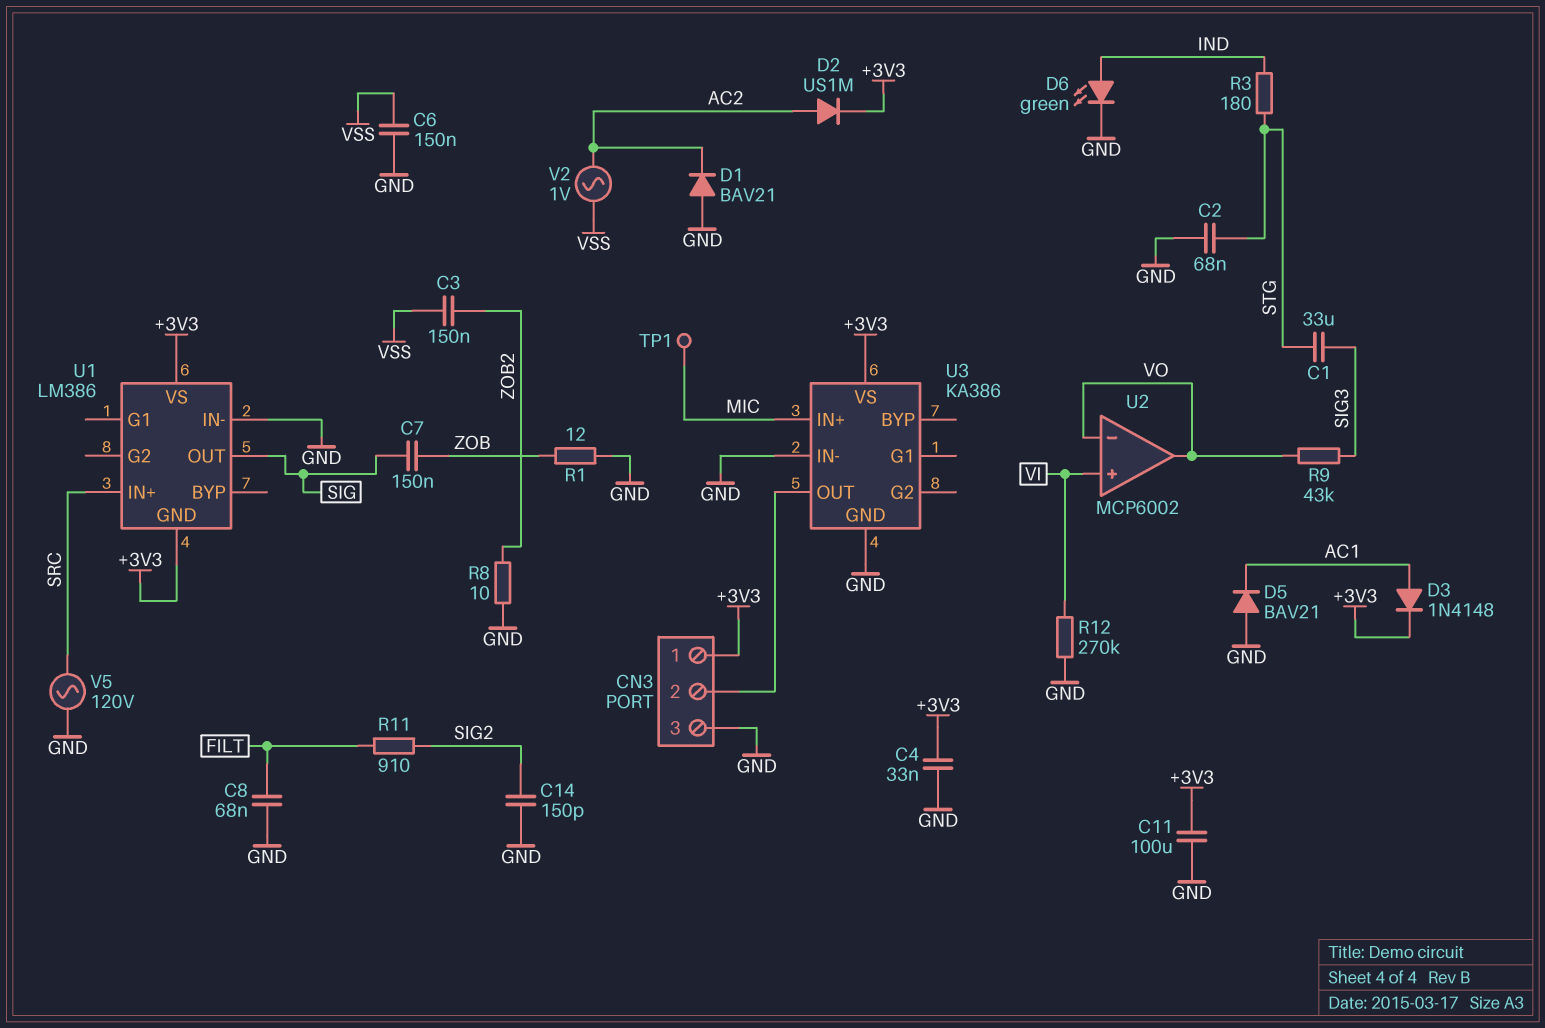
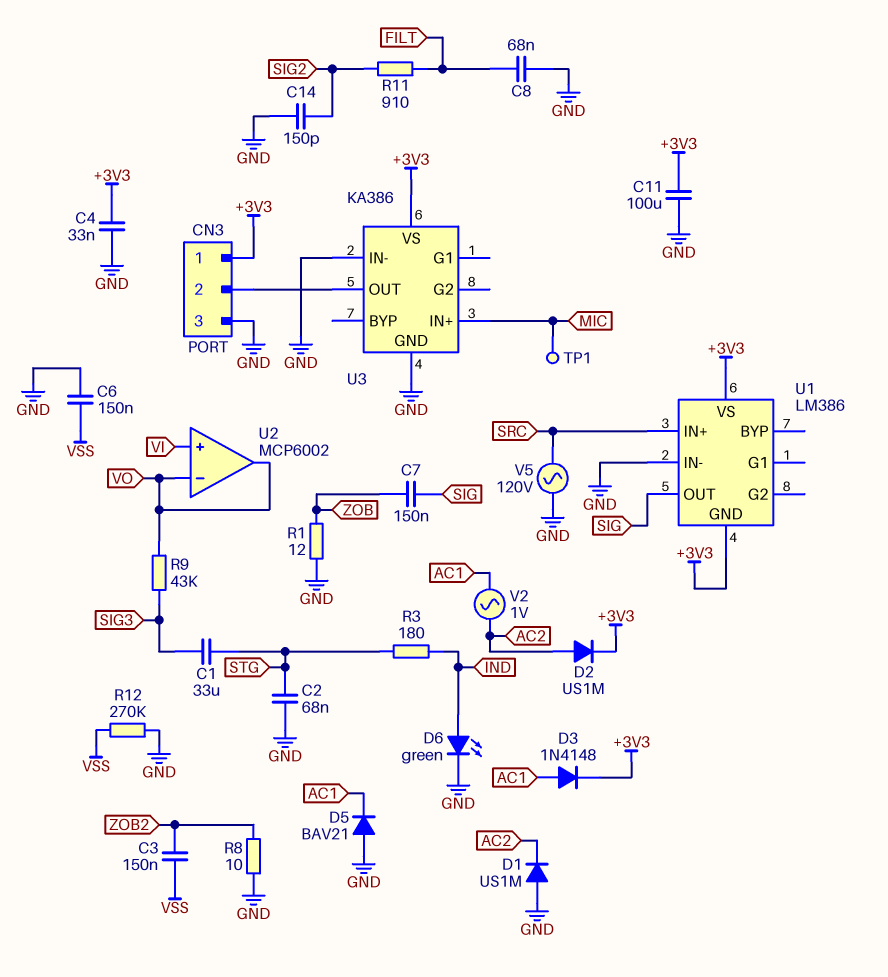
D1: diode BAV21 (A GND, K AC2) -> diode US1M (A GND, K AC2)
R12: 270k (GND, VI) -> 270k (GND, VSS)
V2: AC 1V (AC2, VSS) -> AC 1V (AC1, AC2)

